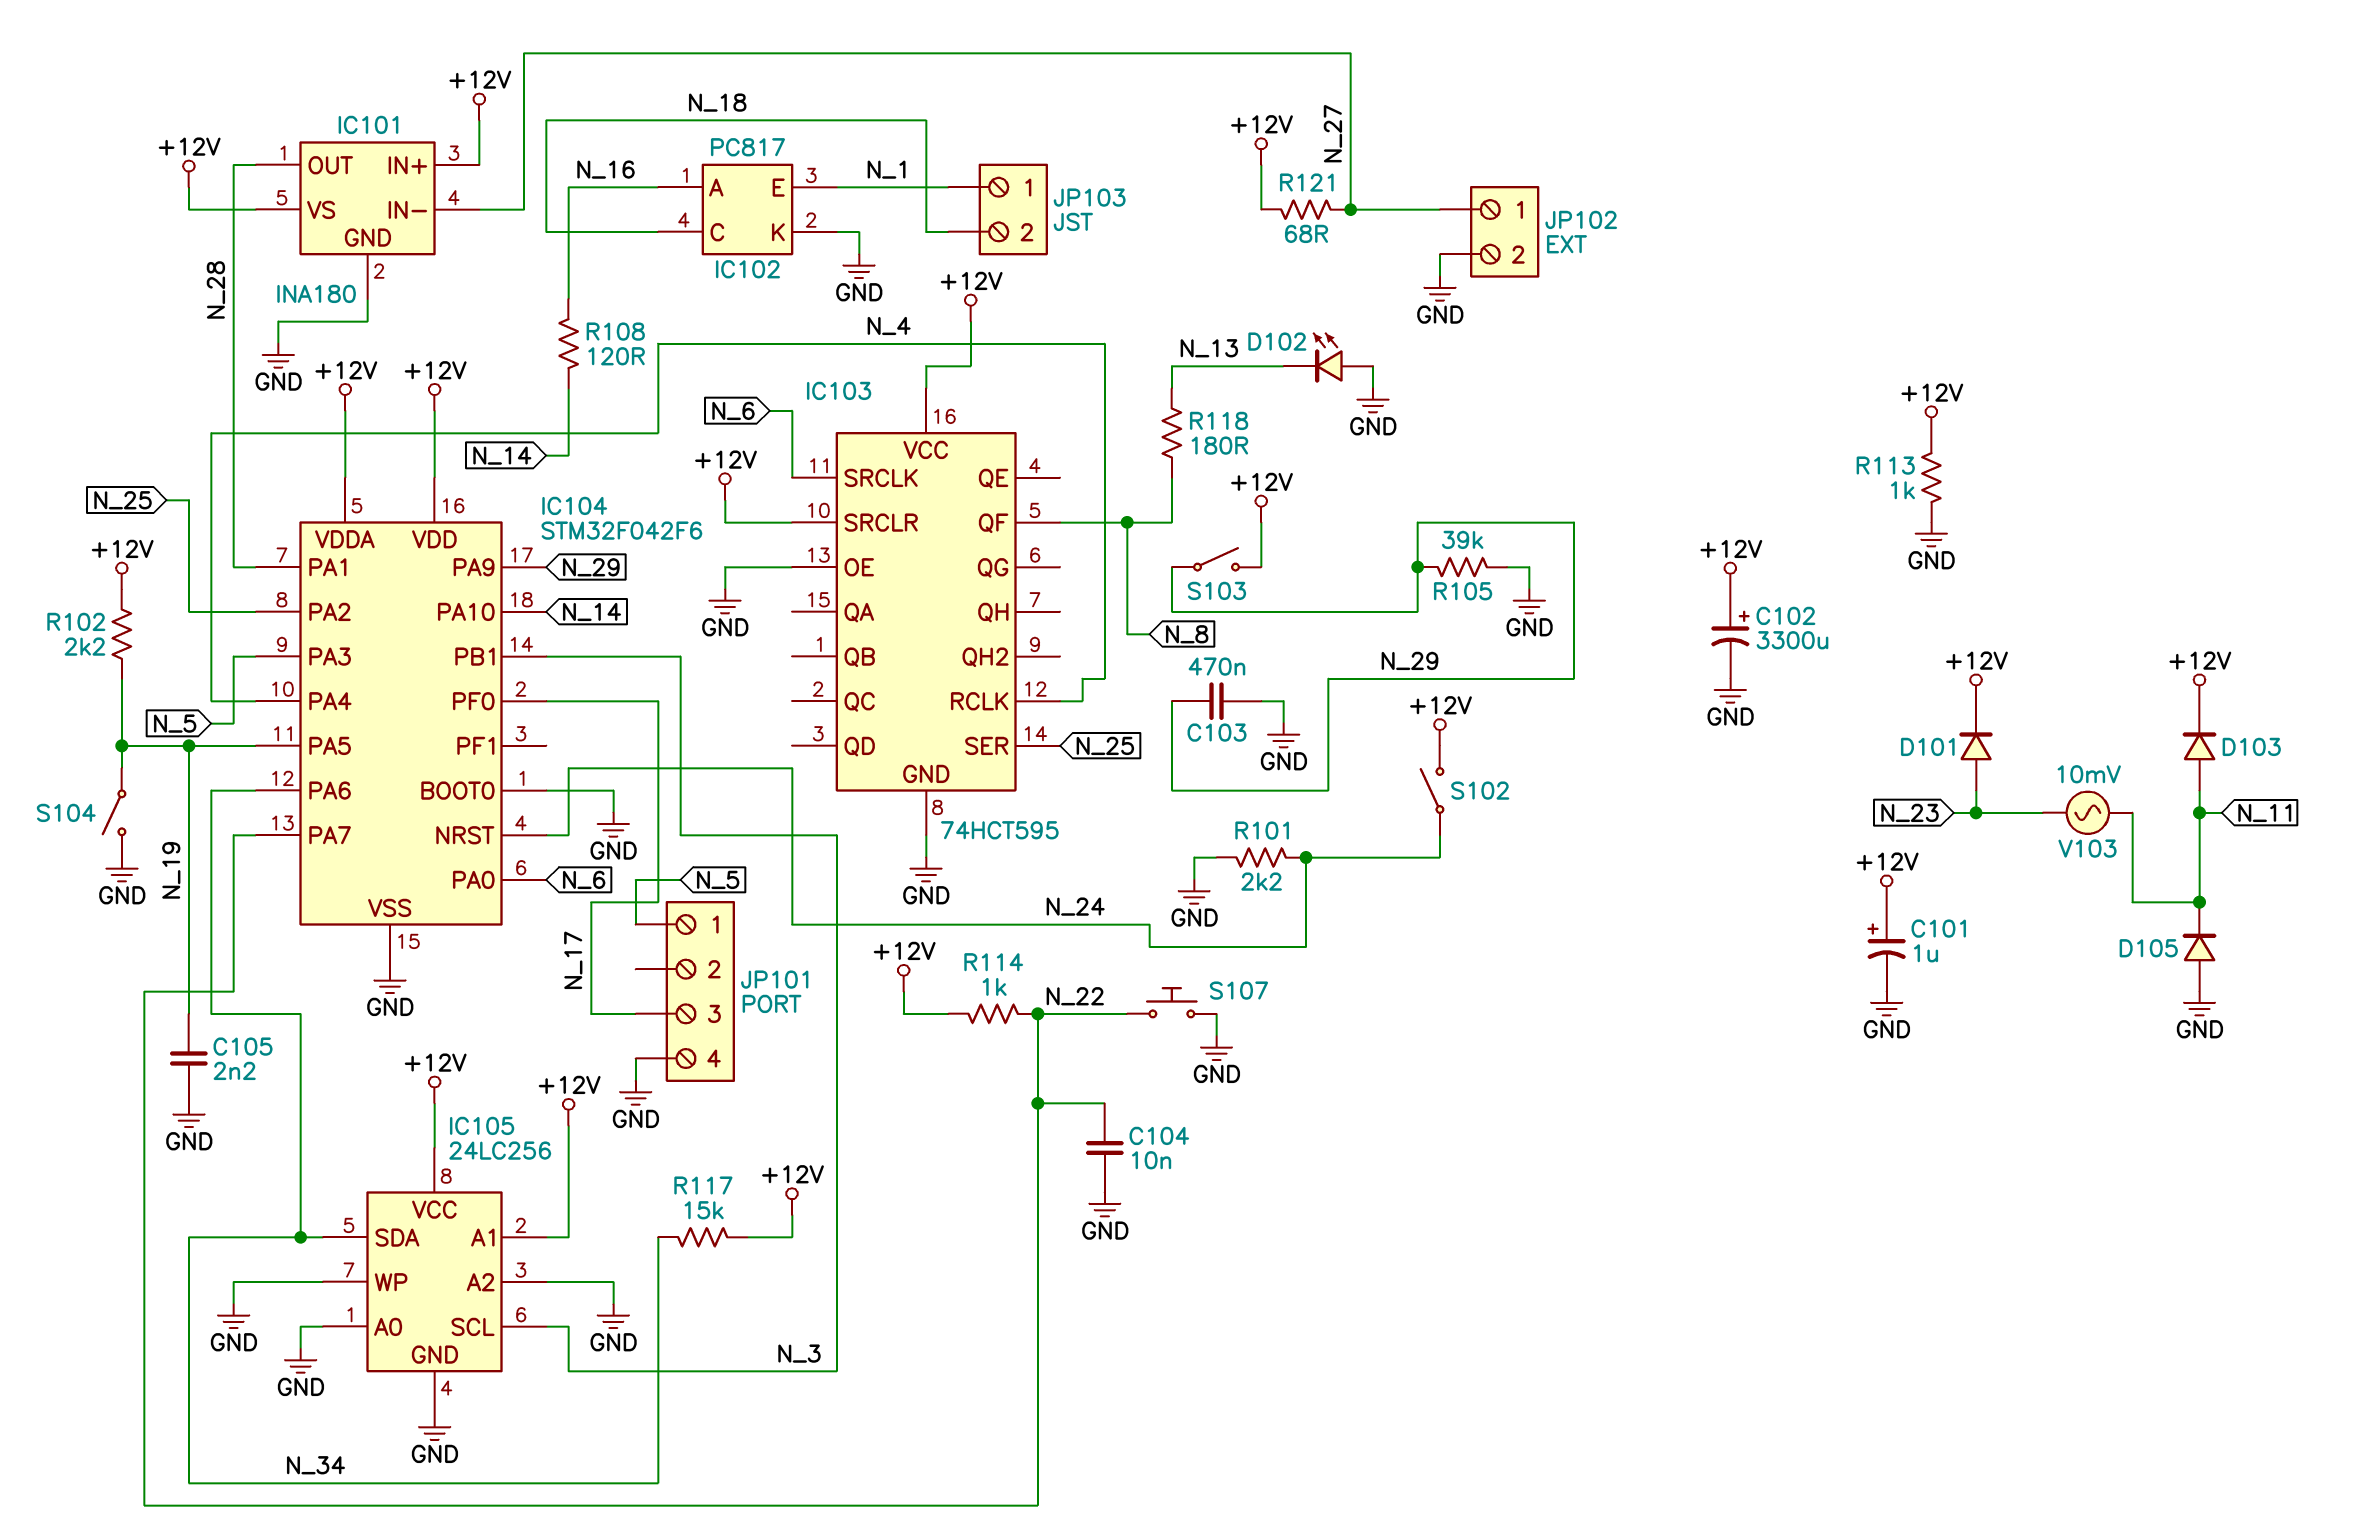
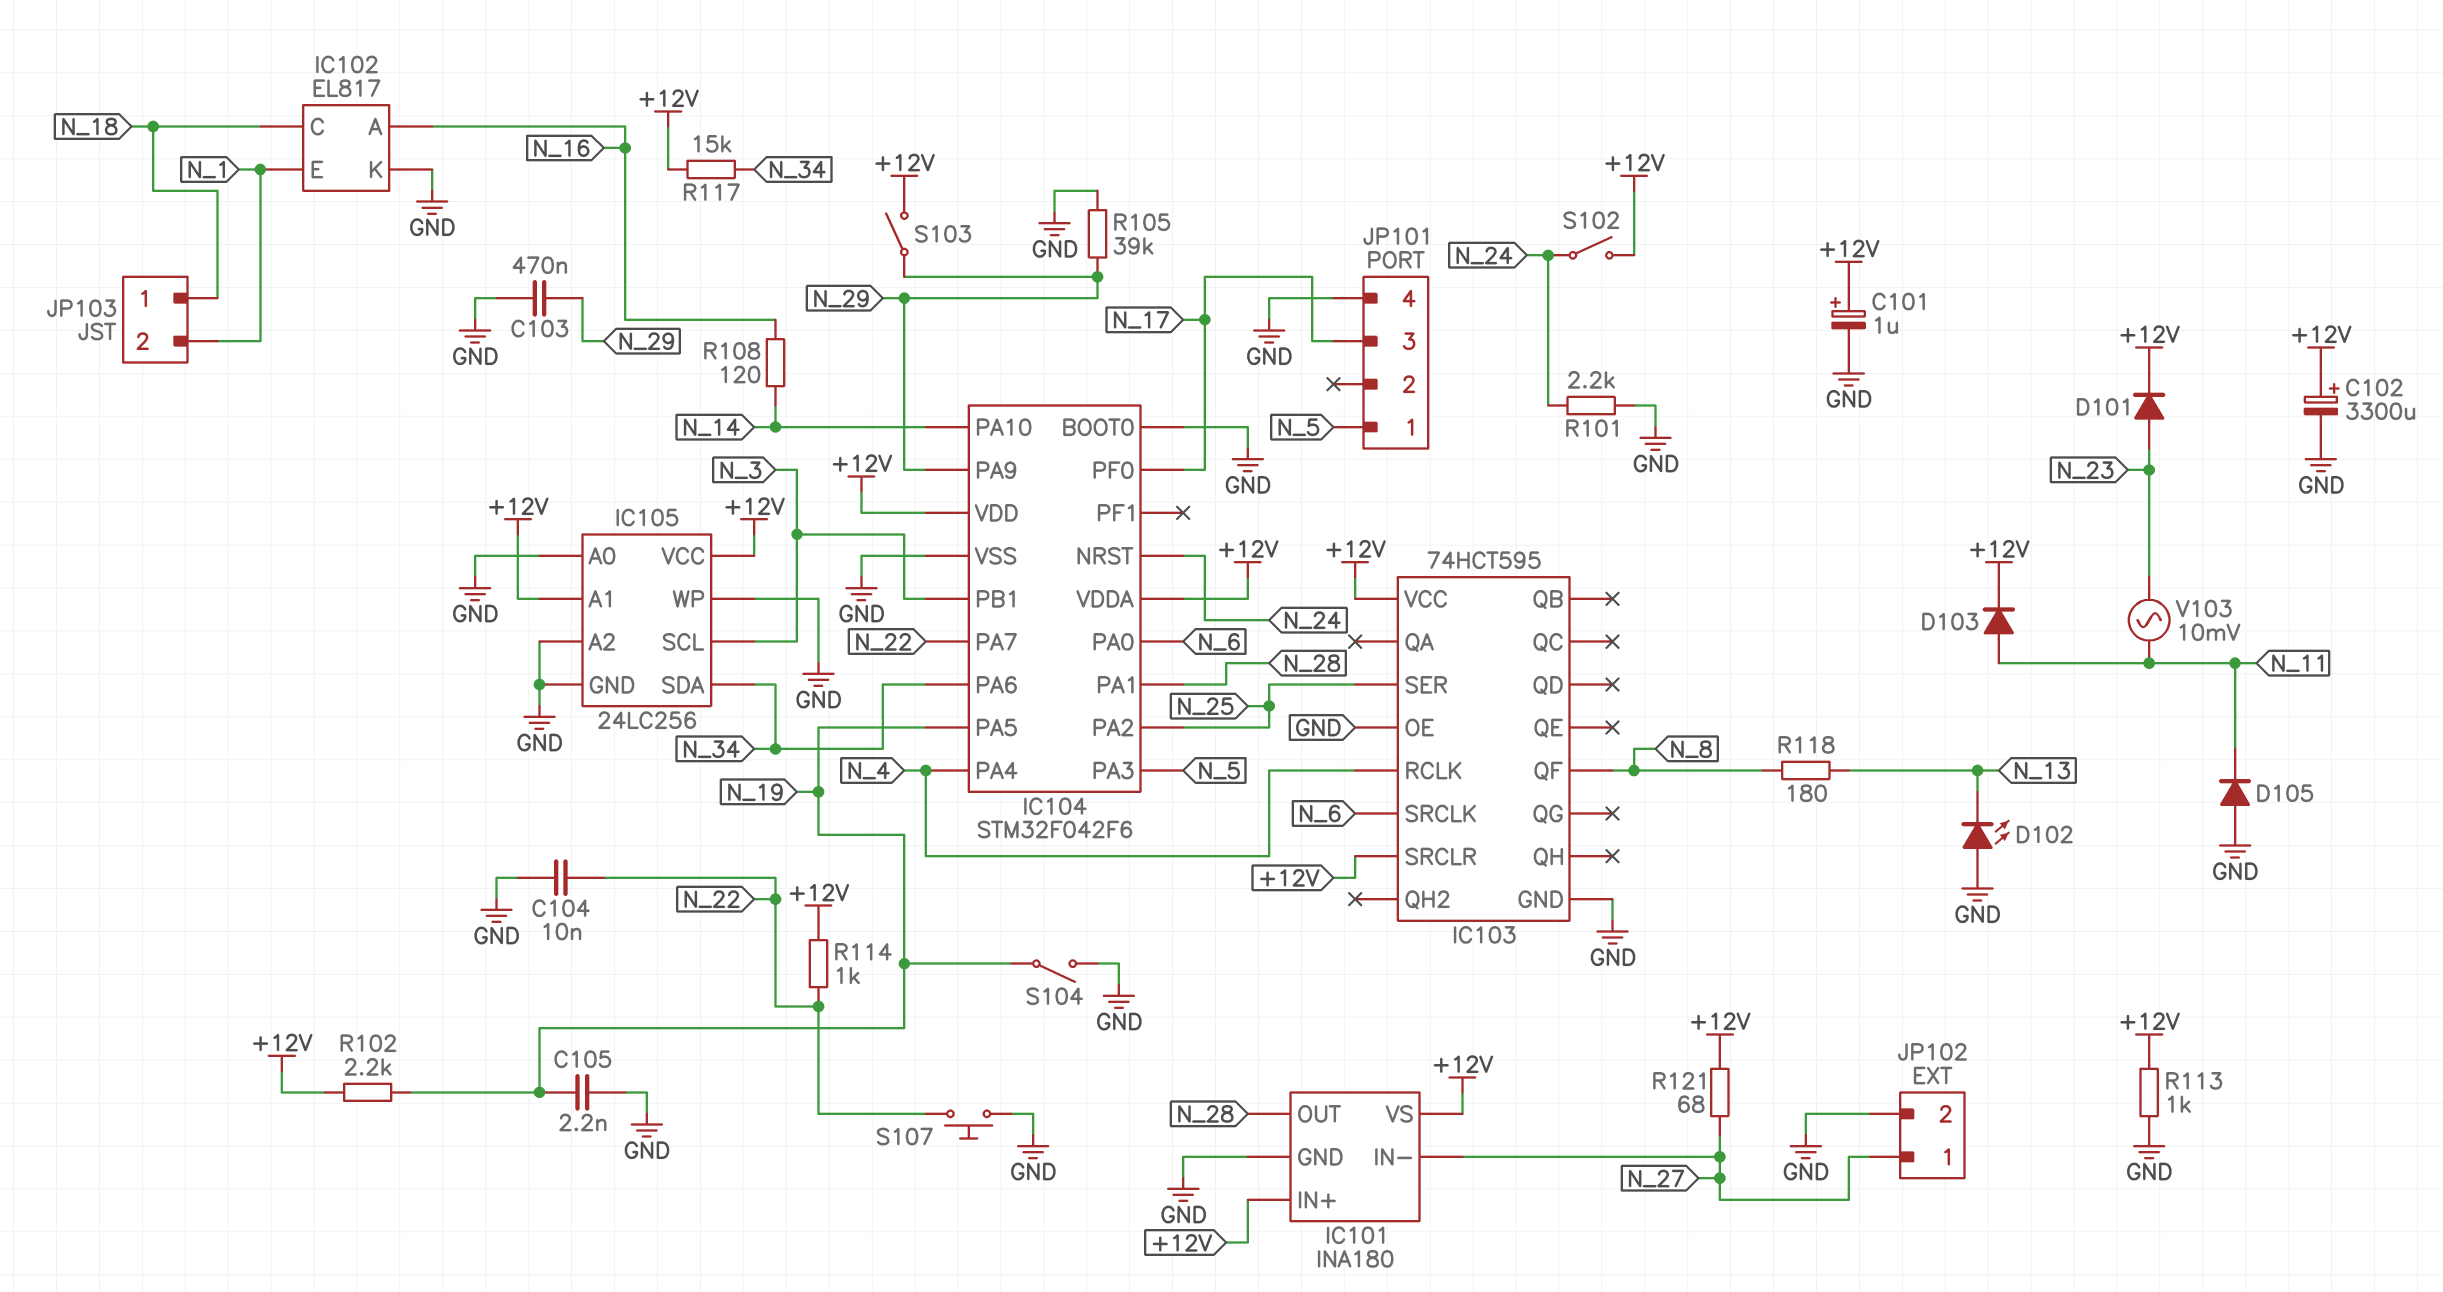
IC102: PC817 -> EL817
JP103 pin 1: N_1 -> N_18
JP103 pin 2: N_18 -> N_1

